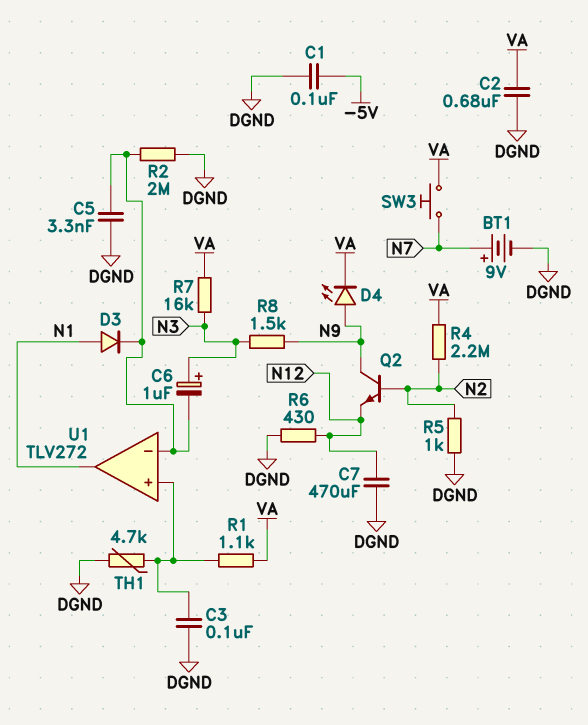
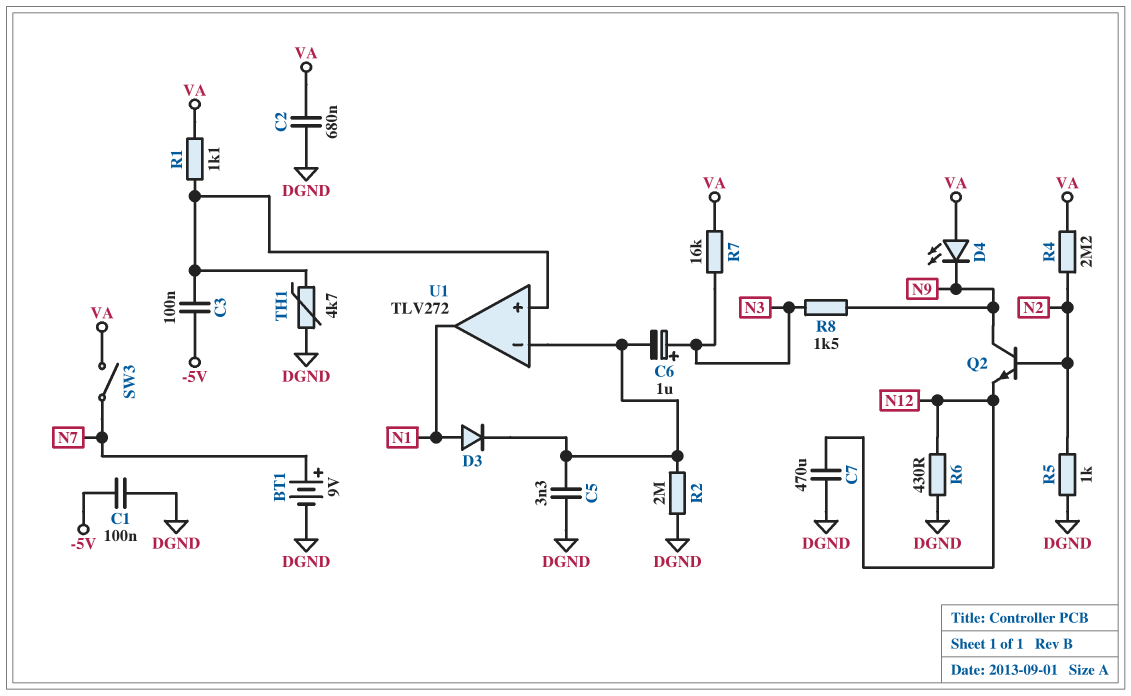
C3: 100nF (DGND, U1/in+) -> 100nF (-5V, U1/in+)
D4: LED (A N9, K VA) -> LED (A VA, K N9)
SW3: button (N7, VA) -> switch (N7, VA)

